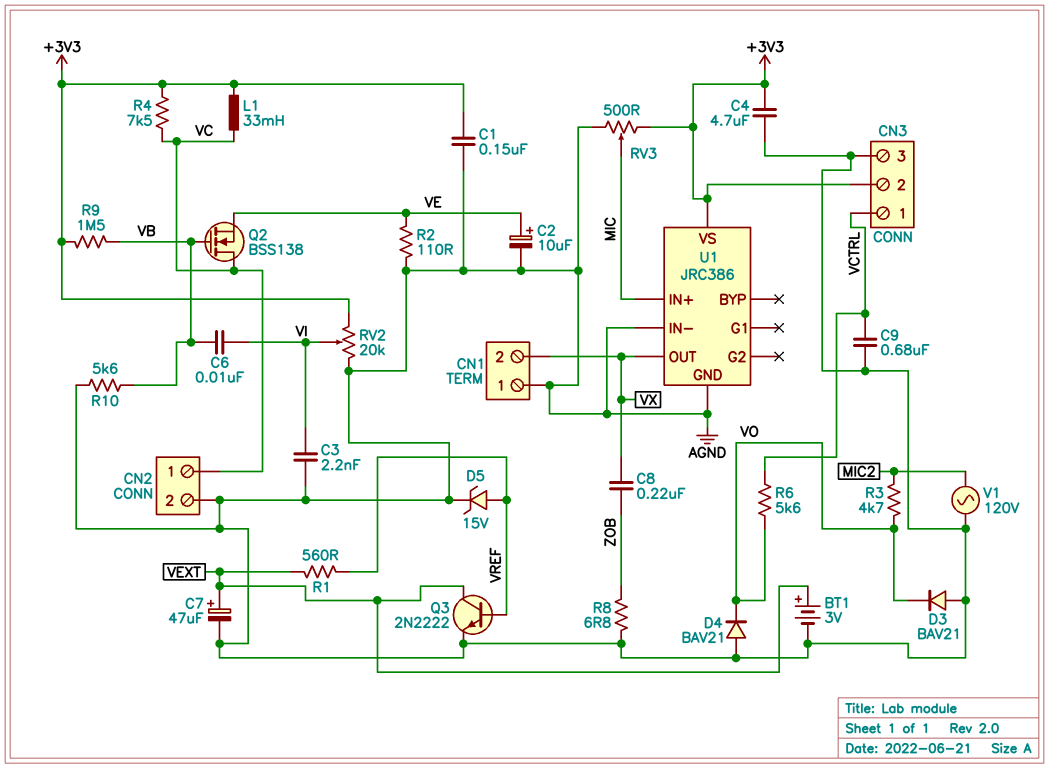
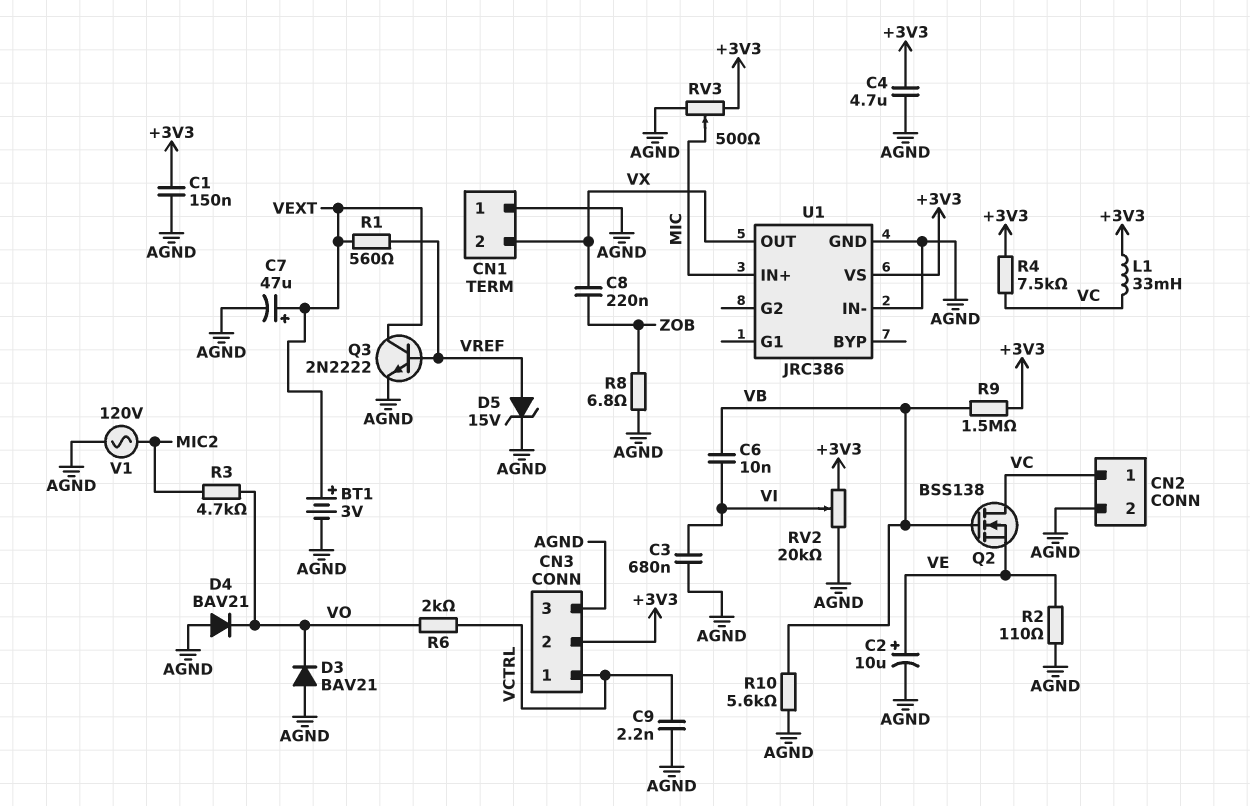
C3: 2.2nF (AGND, VI) -> 680nF (AGND, VI)
C9: 680nF (AGND, VCTRL) -> 2.2nF (AGND, VCTRL)
R6: 5.6k (VCTRL, VO) -> 2k (VCTRL, VO)

